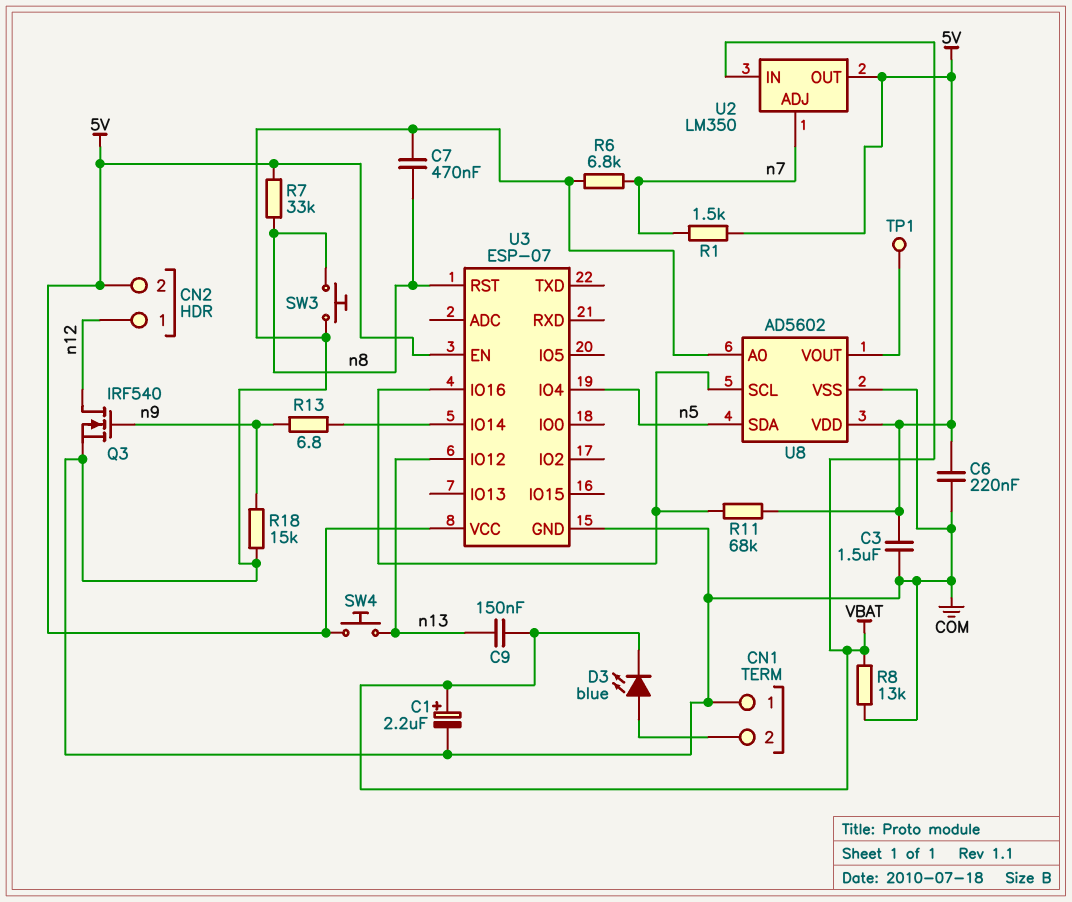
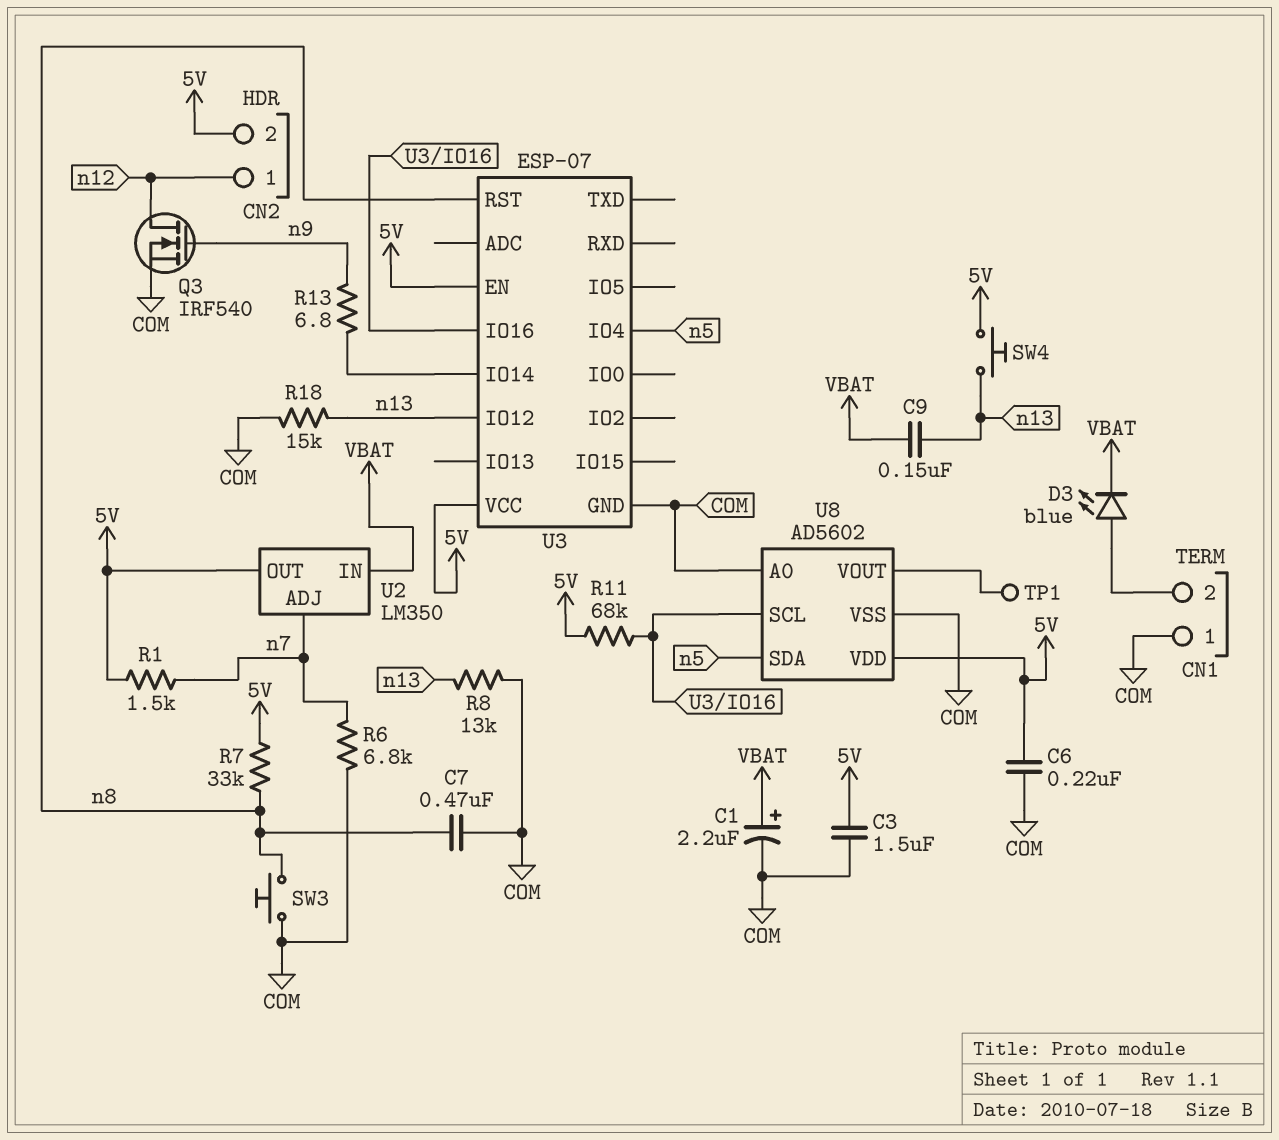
R8: 13k (COM, VBAT) -> 13k (COM, n13)
R18: 15k (COM, n9) -> 15k (COM, n13)

